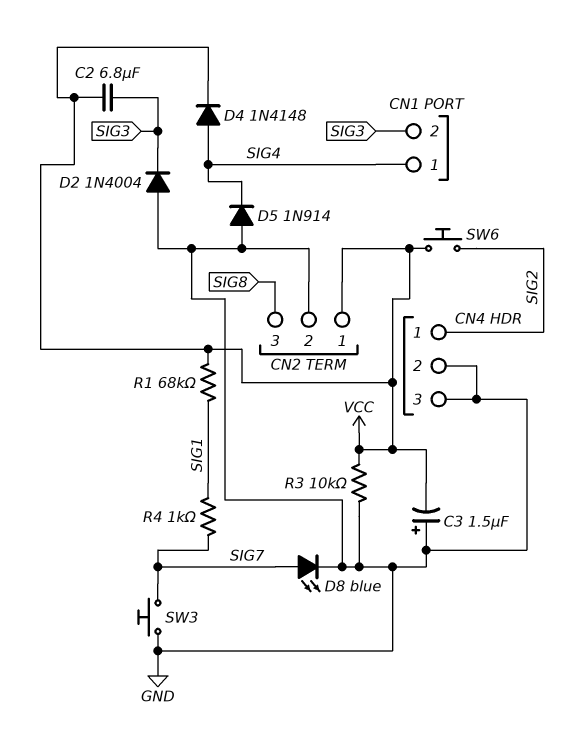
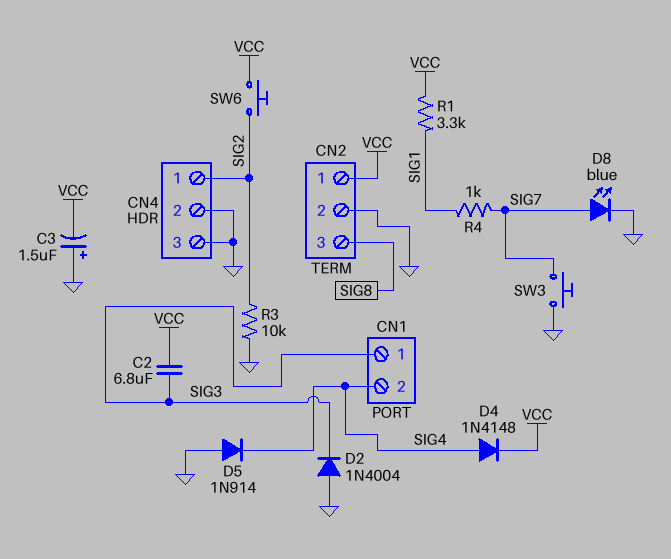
CN1 pin 1: SIG4 -> SIG3
CN1 pin 2: SIG3 -> SIG4
R1: 68k (SIG1, VCC) -> 3.3k (SIG1, VCC)
R3: 10k (GND, VCC) -> 10k (GND, SIG2)

